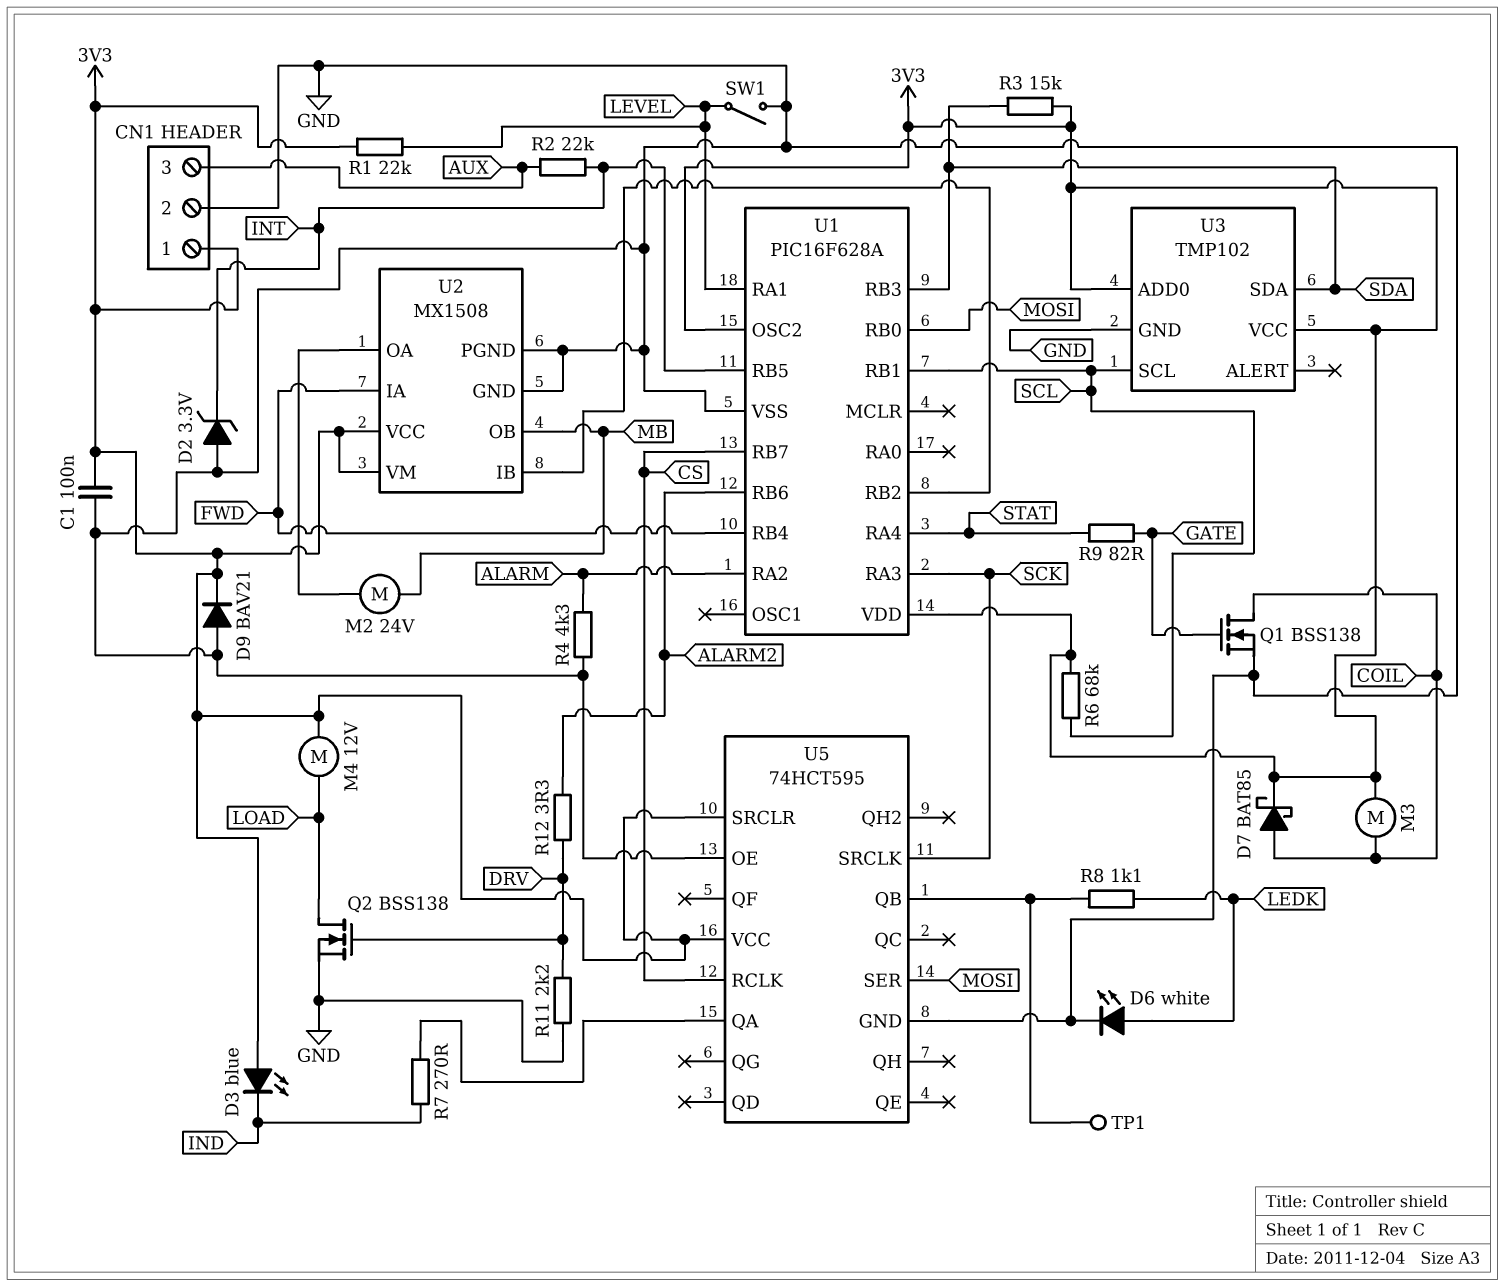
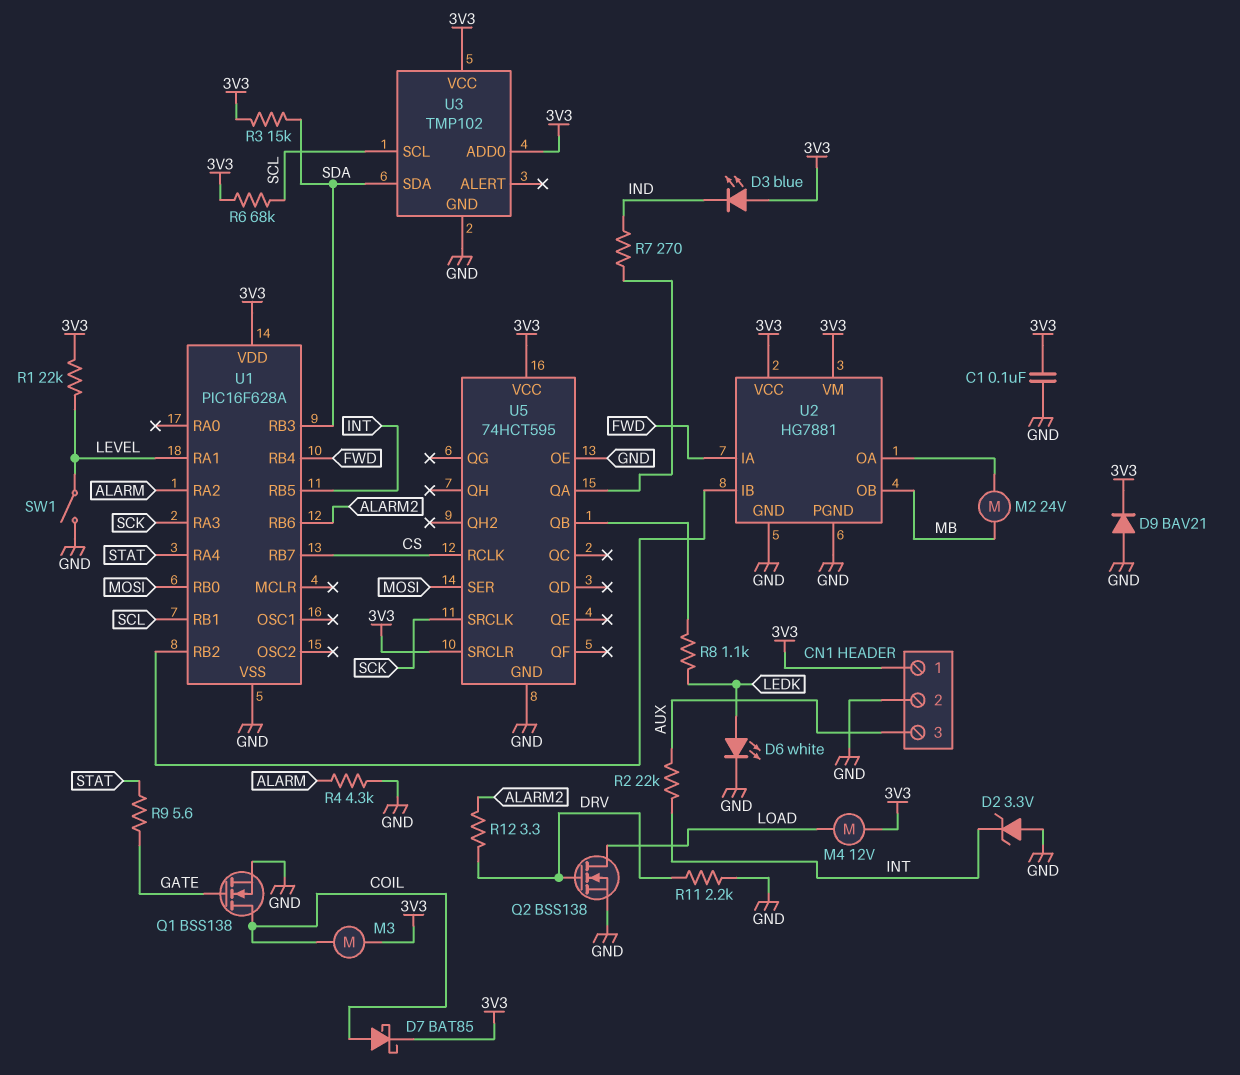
R9: 82 (GATE, STAT) -> 5.6 (GATE, STAT)
TP1: test point (U5/QB) -> none
U1 pin OSC2: 3V3 -> none
U2: MX1508 -> HG7881

